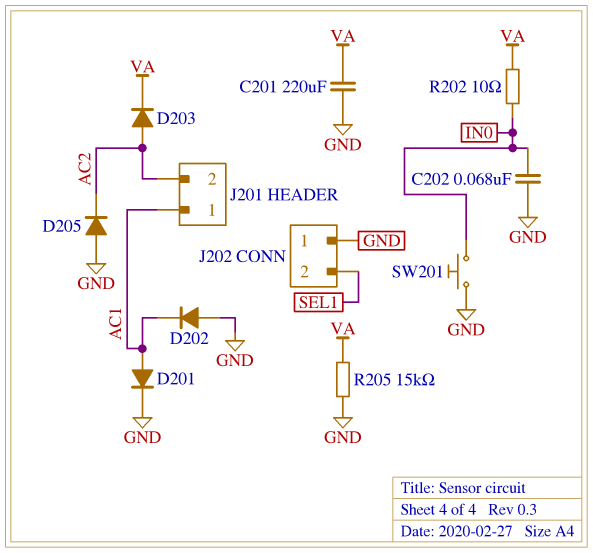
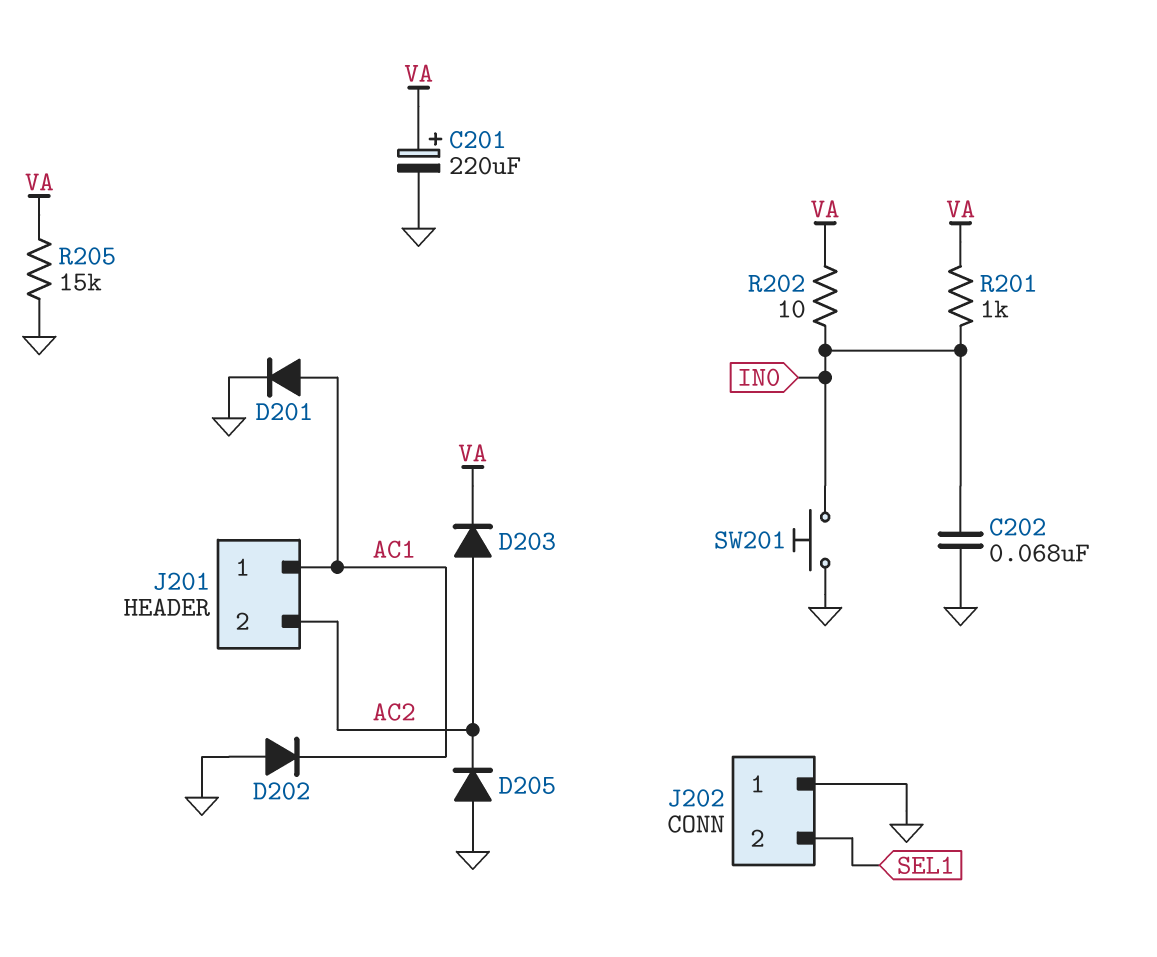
C201: 220uF (GND, VA) -> 220uF (plus VA, minus GND)
R201: none -> 1k (IN0, VA)

